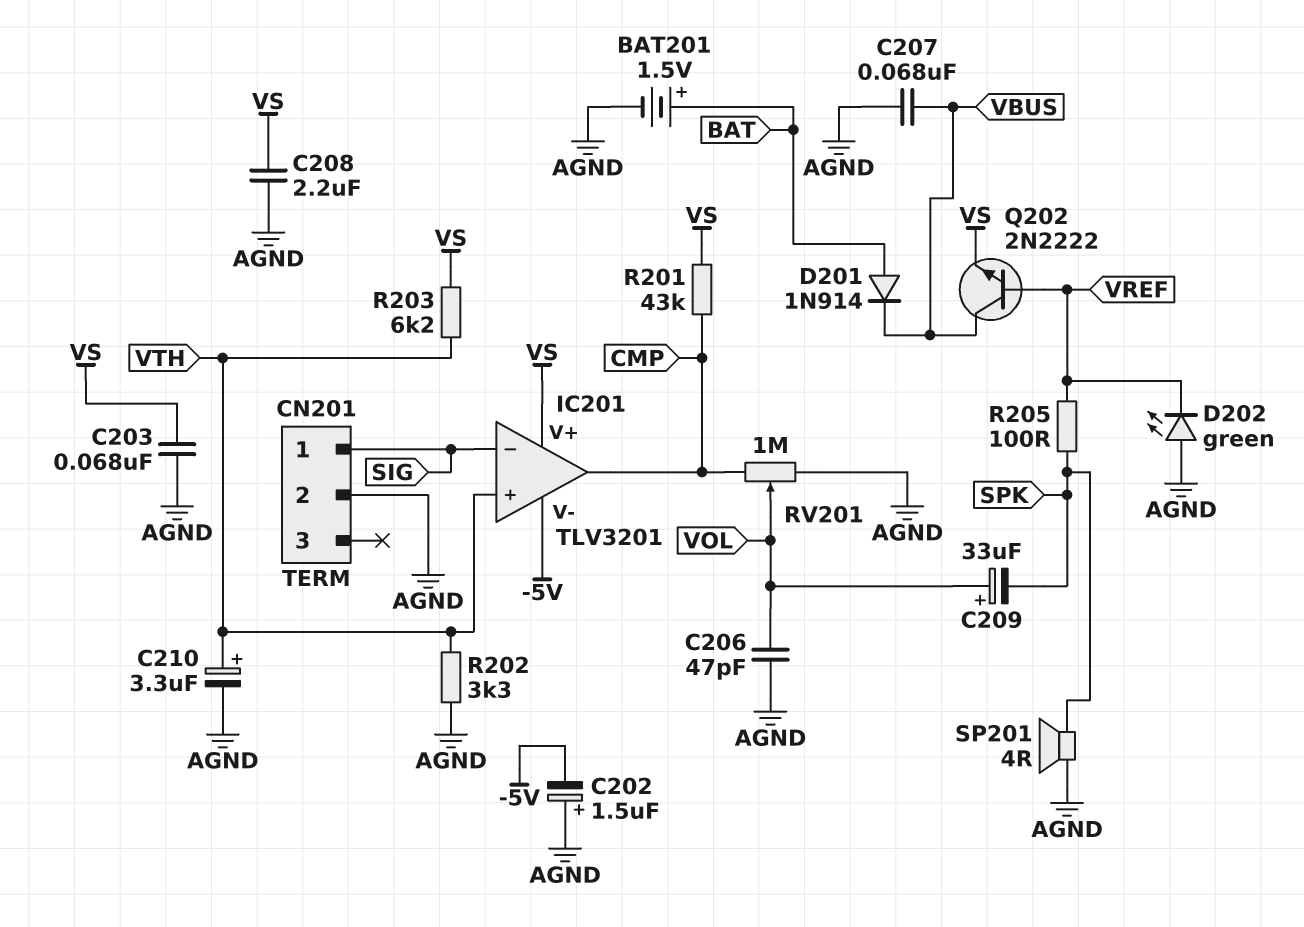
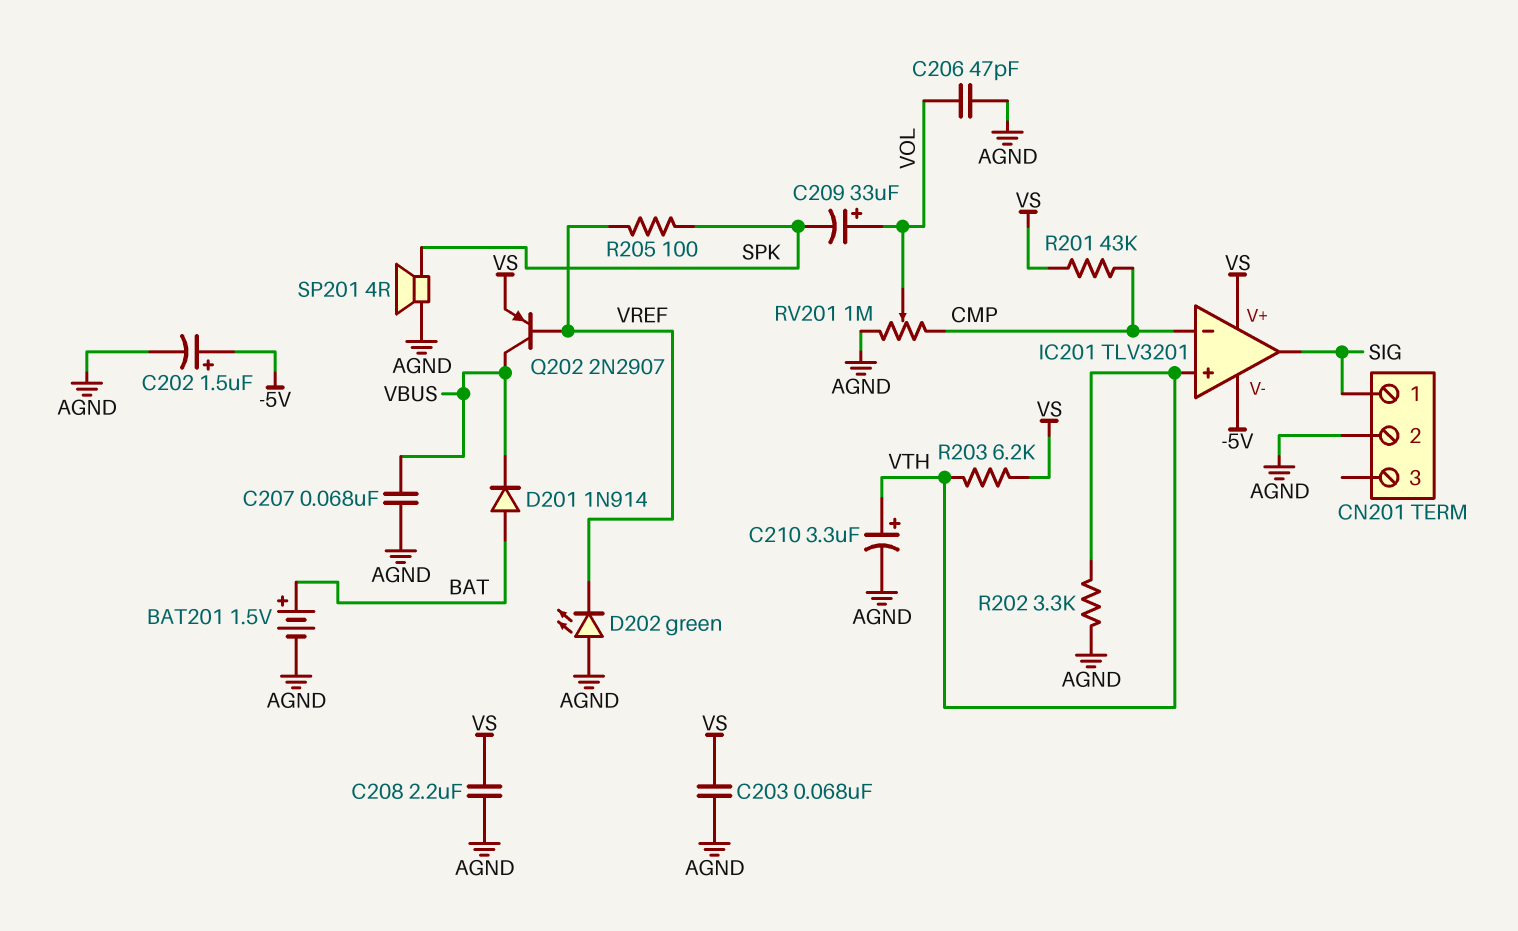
C202: 1.5uF (plus AGND, minus -5V) -> 1.5uF (plus -5V, minus AGND)
IC201 pin in-: SIG -> CMP
IC201 pin out: CMP -> SIG
Q202: NPN 2N2222 (B VREF, C VBUS, E VS) -> PNP 2N2907 (B VREF, C VBUS, E VS)

